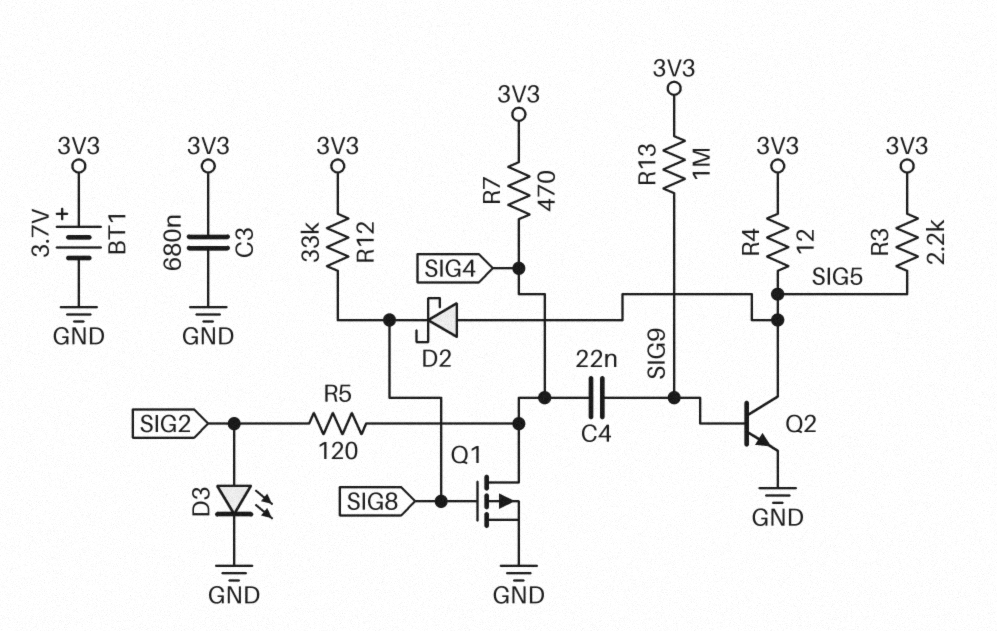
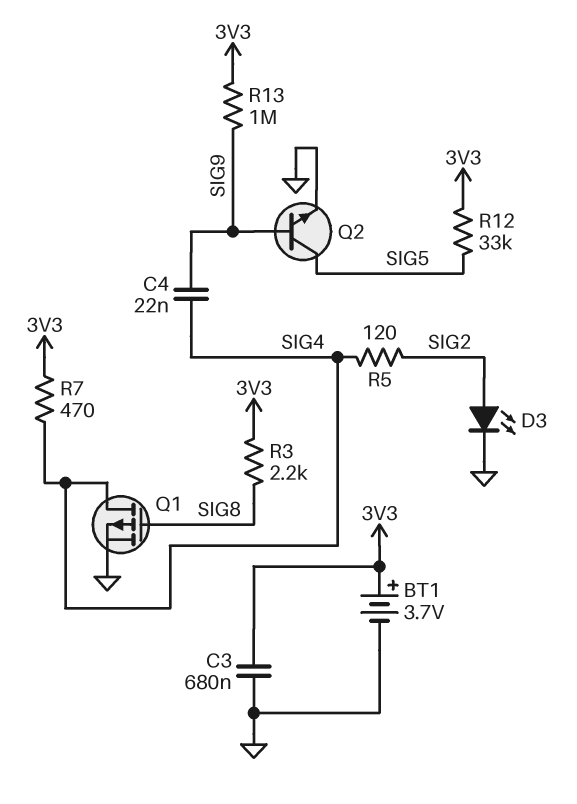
D2: schottky (A SIG5, K SIG8) -> none
R3: 2.2k (3V3, SIG5) -> 2.2k (3V3, SIG8)
R4: 12 (3V3, SIG5) -> none
R12: 33k (3V3, SIG8) -> 33k (3V3, SIG5)

